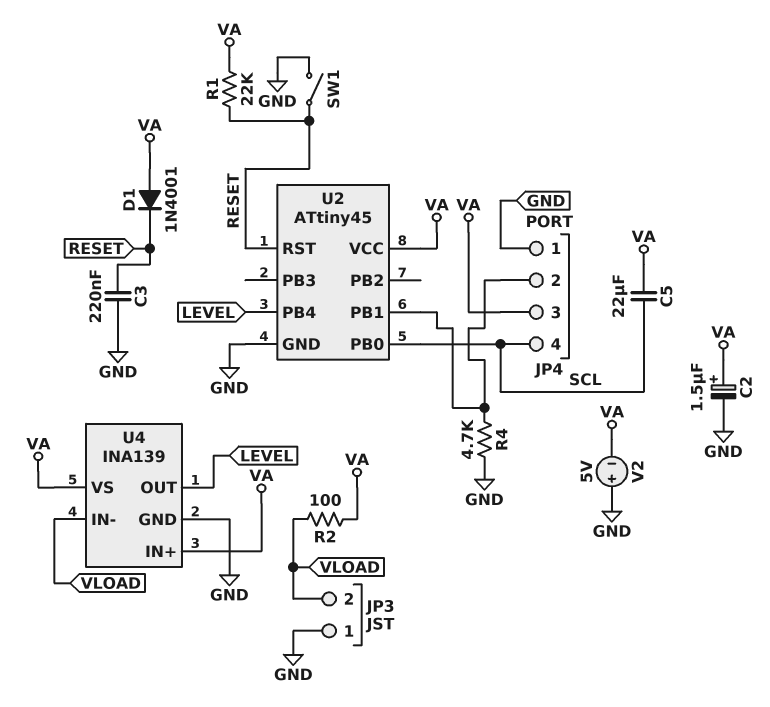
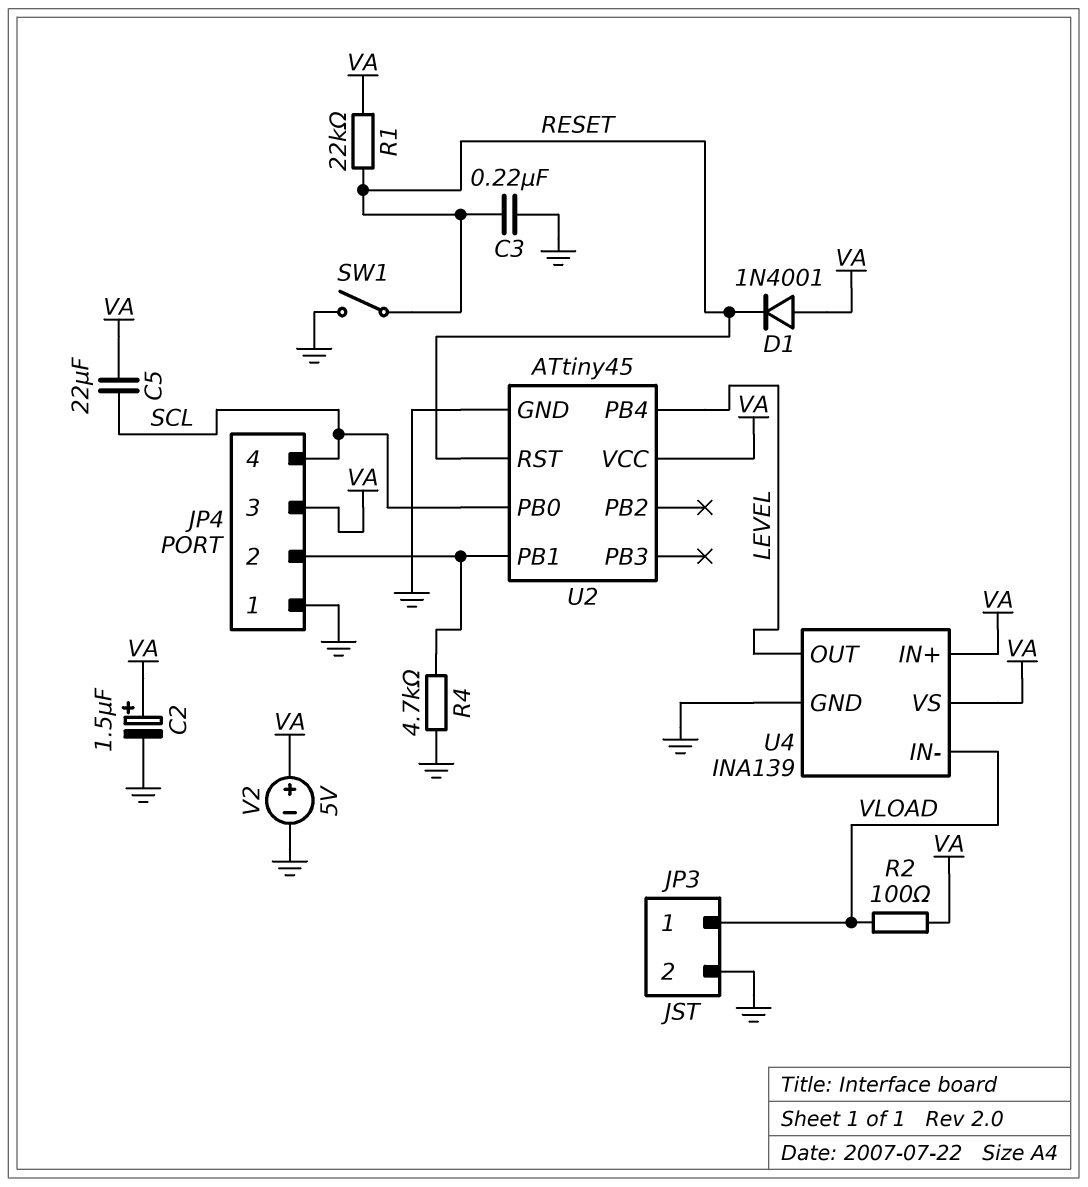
JP3 pin 1: GND -> VLOAD
JP3 pin 2: VLOAD -> GND
V2: 5V (plus GND, minus VA) -> 5V (plus VA, minus GND)

